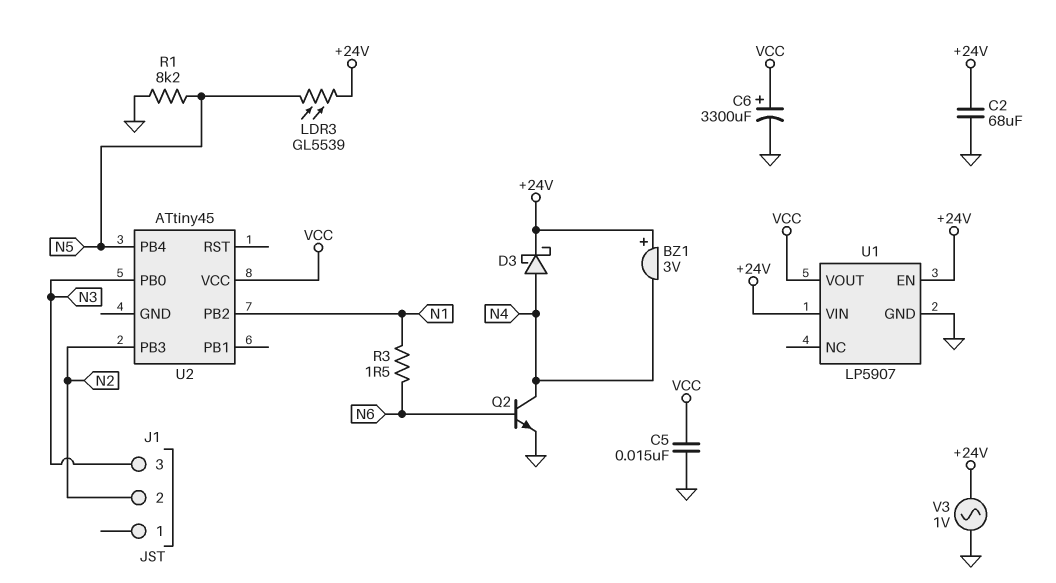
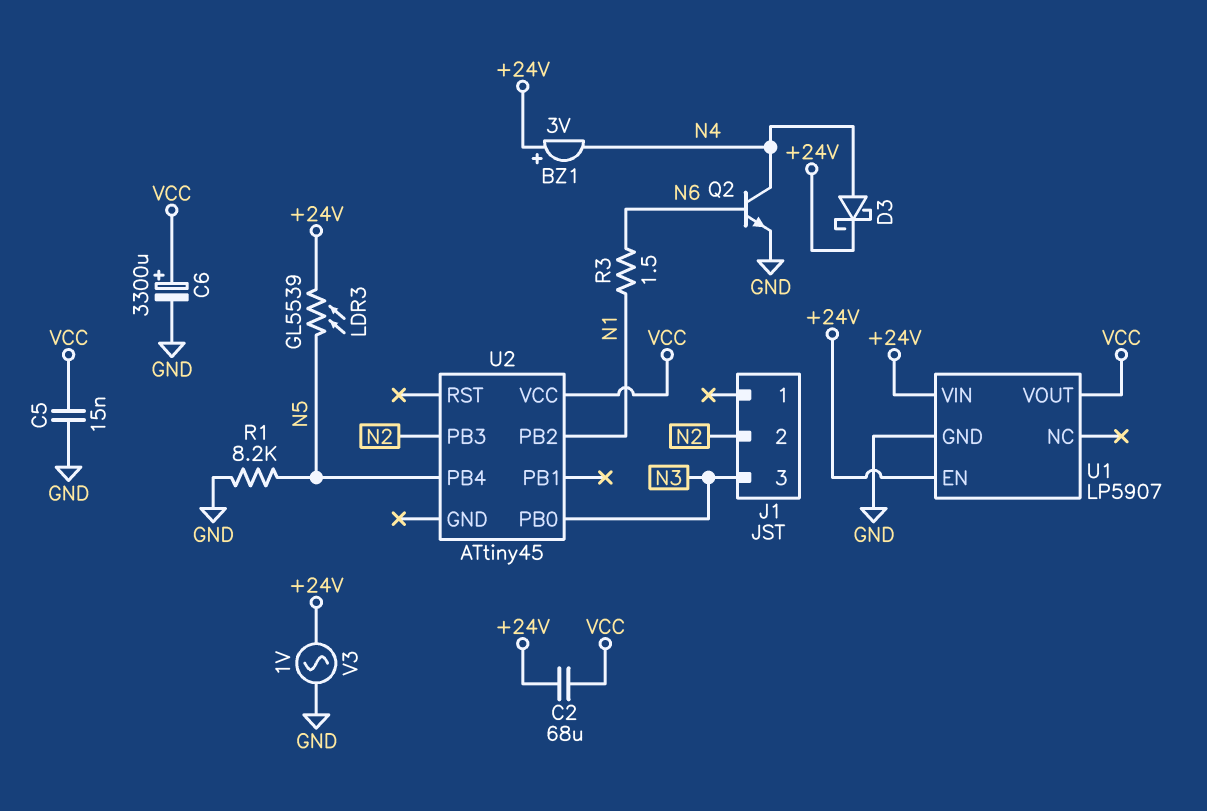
C2: 68uF (+24V, GND) -> 68uF (+24V, VCC)

